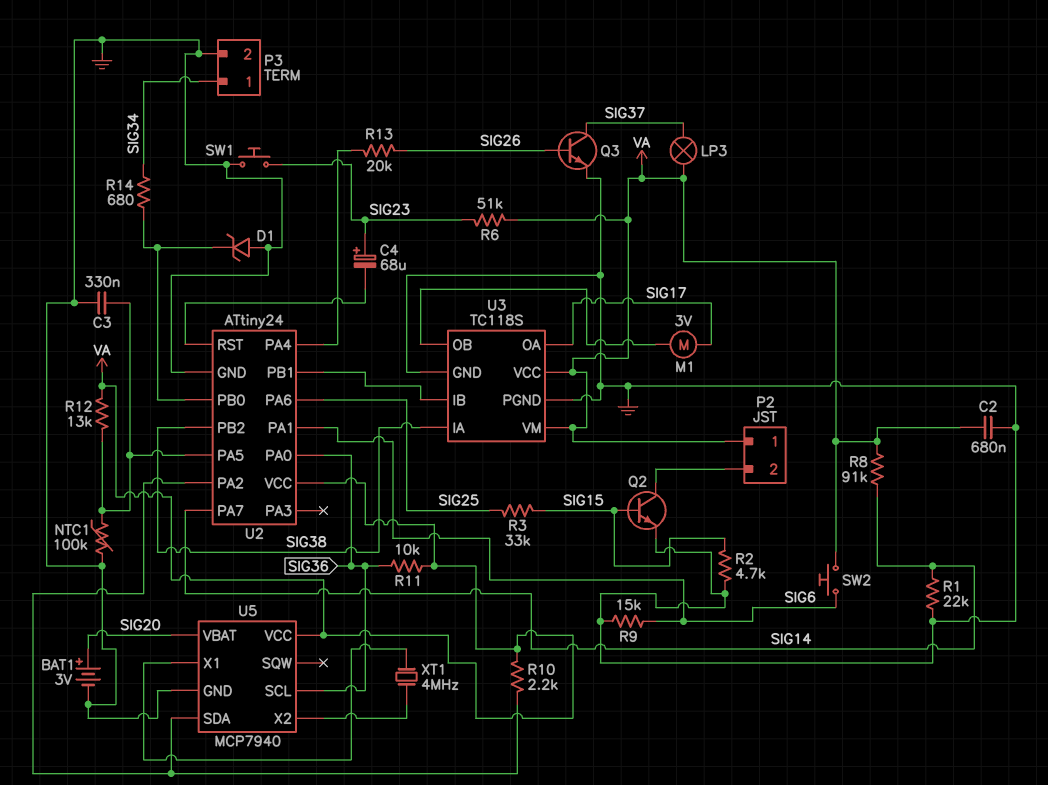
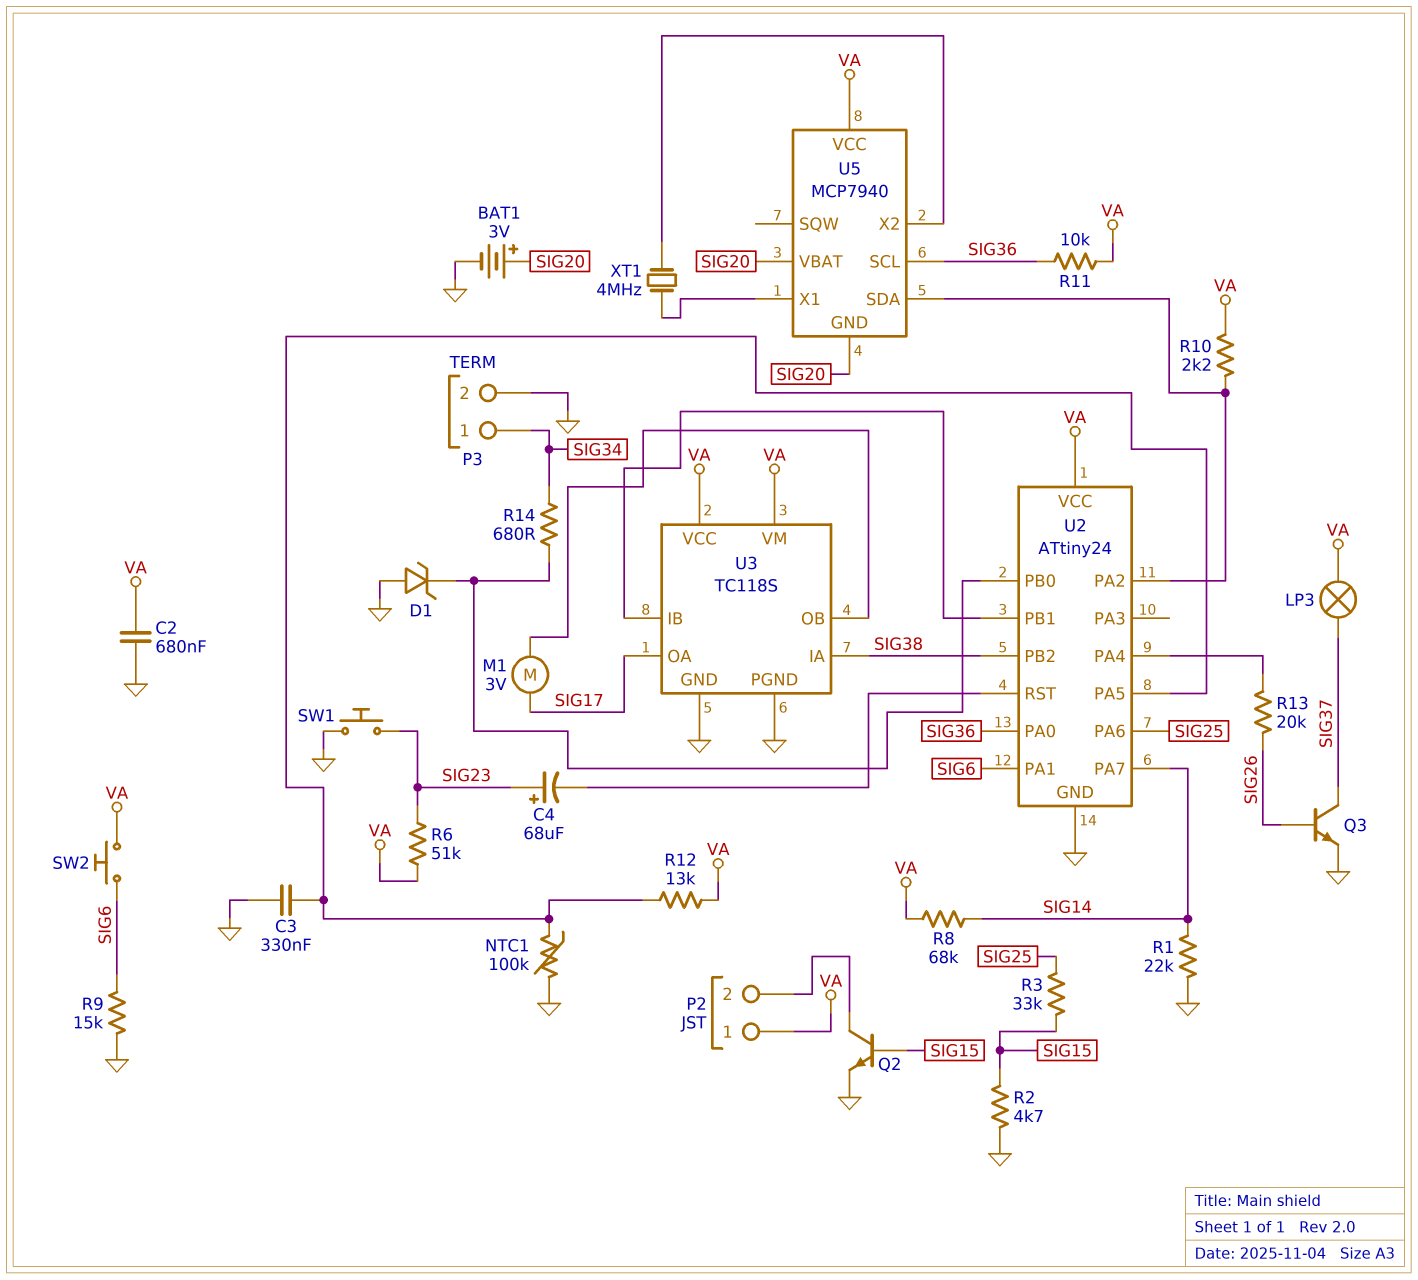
R8: 91k (SIG14, VA) -> 68k (SIG14, VA)
U5 pin GND: GND -> SIG20

